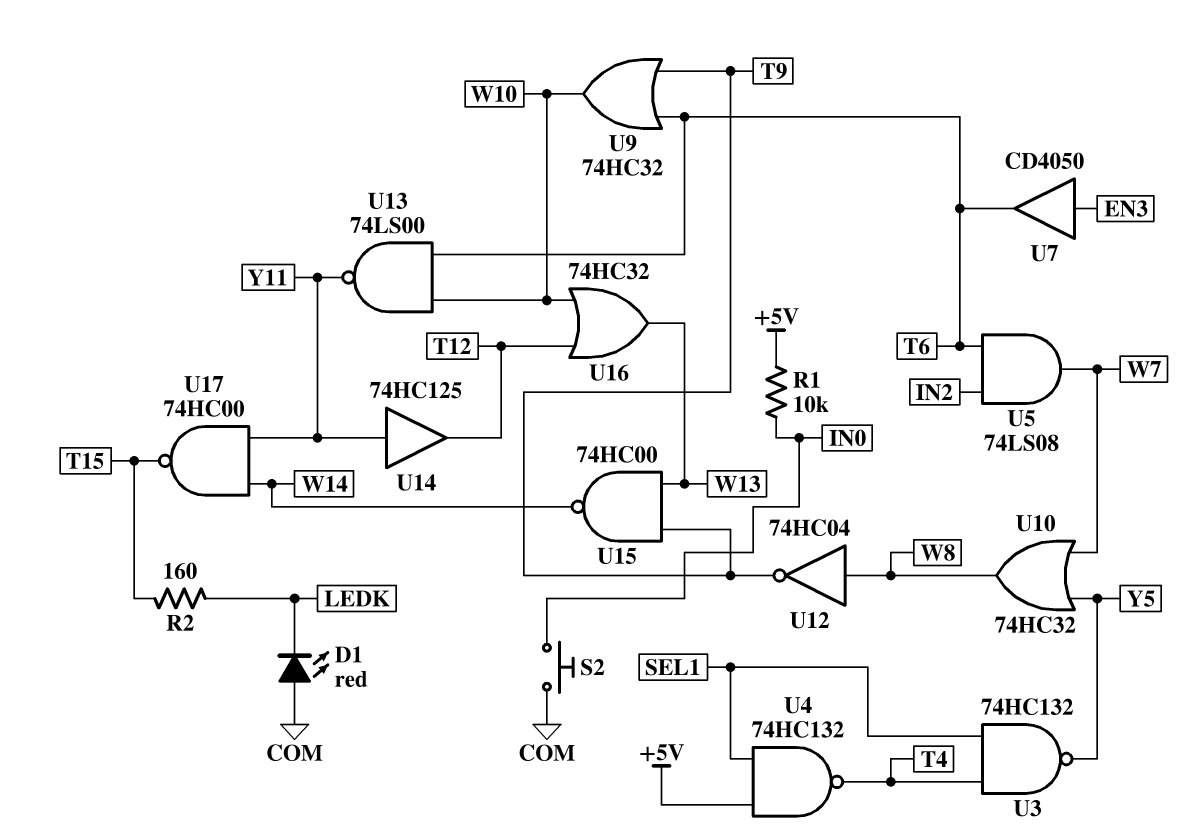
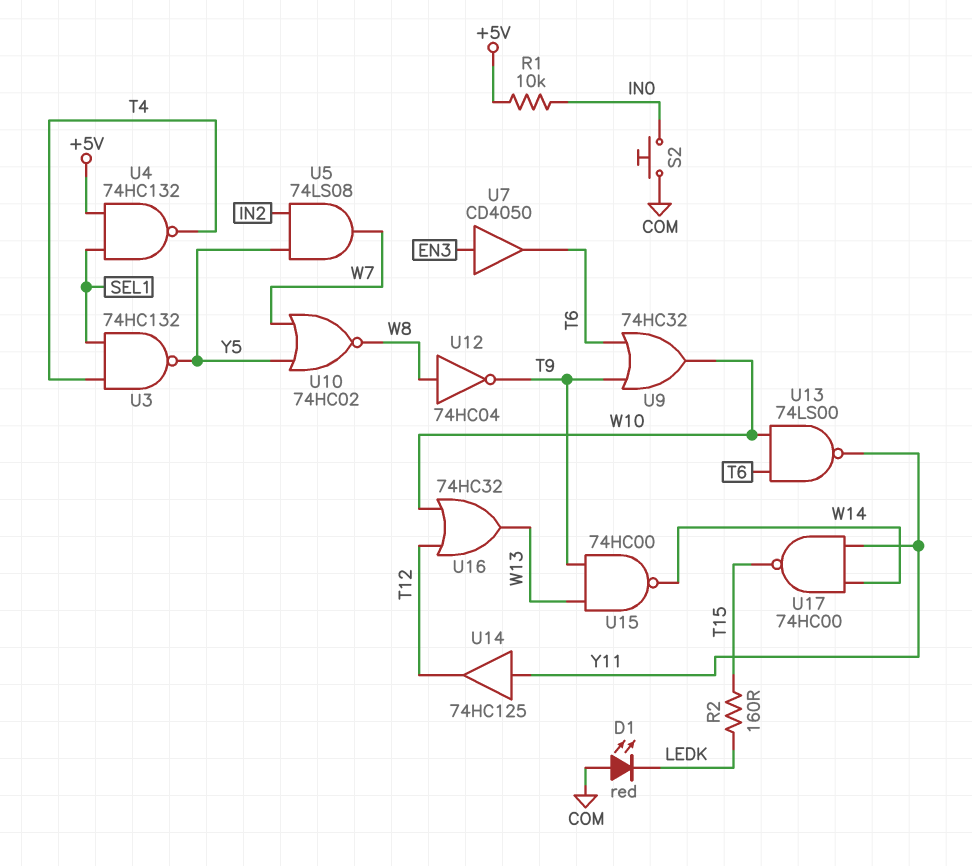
U5: AND 74LS08 (in IN2, in T6, out W7) -> AND 74LS08 (in IN2, in Y5, out W7)
U10: OR 74HC32 (in W7, in Y5, out W8) -> NOR 74HC02 (in W7, in Y5, out W8)

